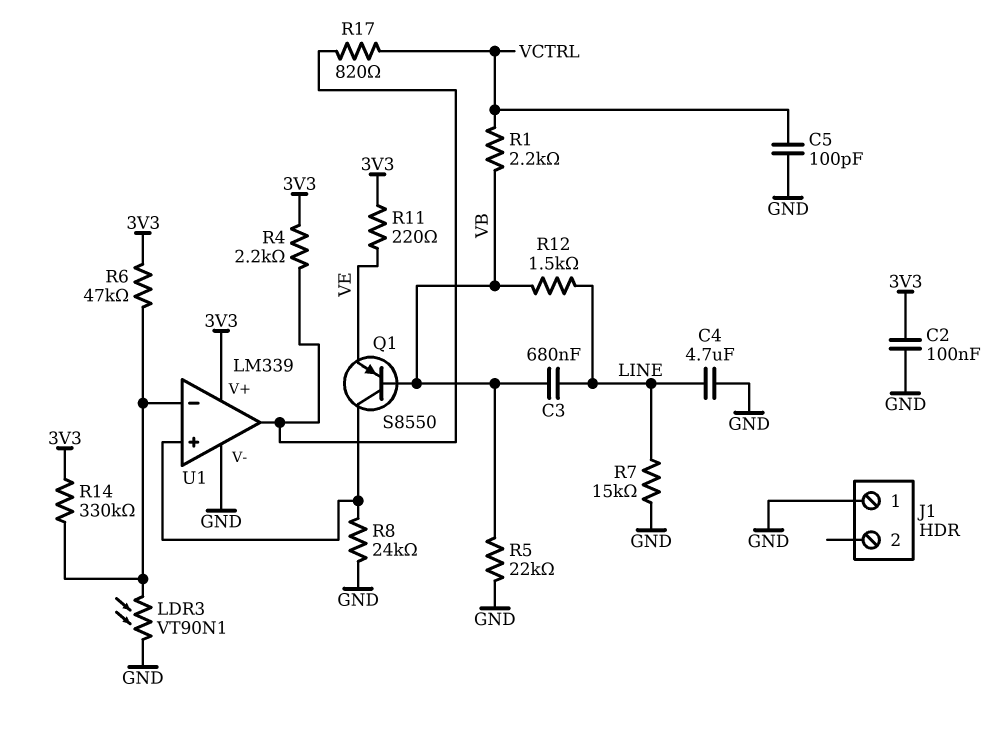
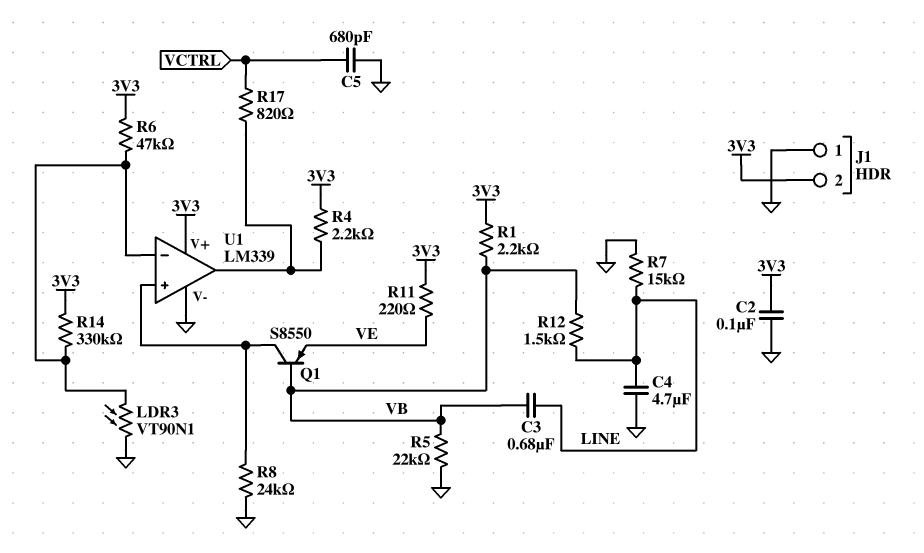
C5: 100pF (GND, VCTRL) -> 680pF (GND, VCTRL)
J1 pin 2: none -> 3V3
R1: 2.2k (VB, VCTRL) -> 2.2k (3V3, VB)

